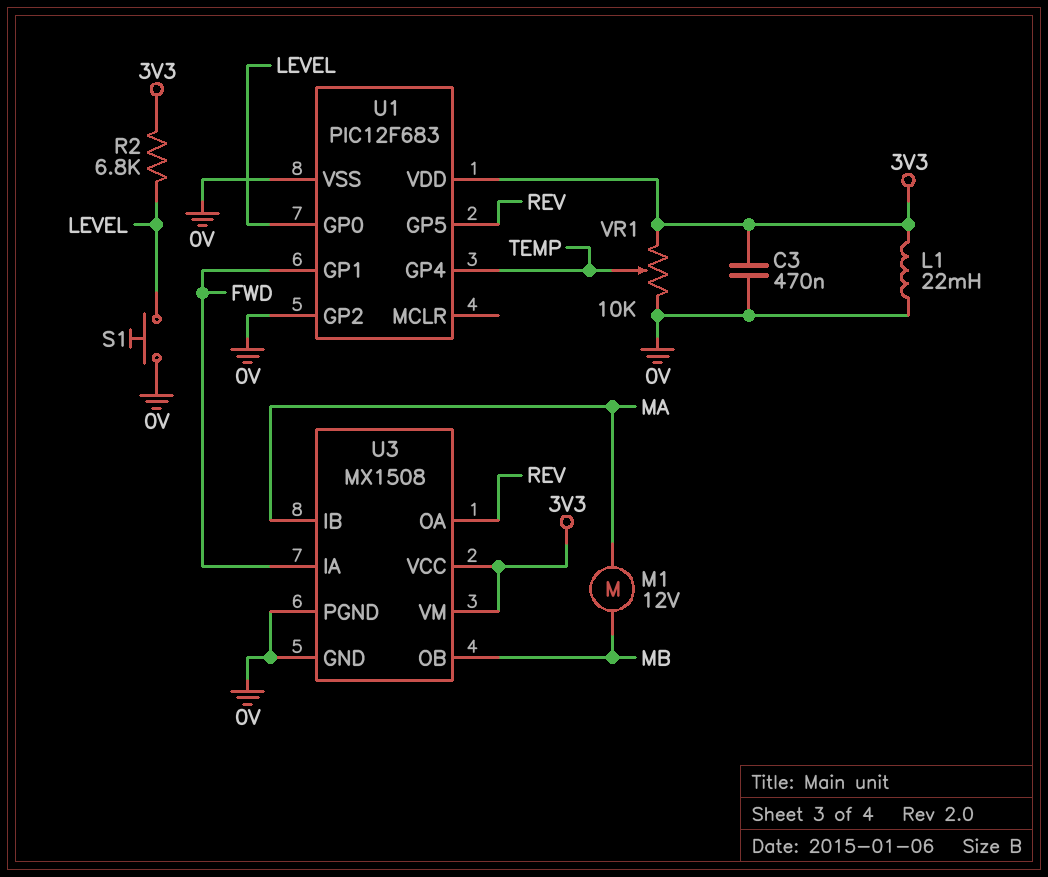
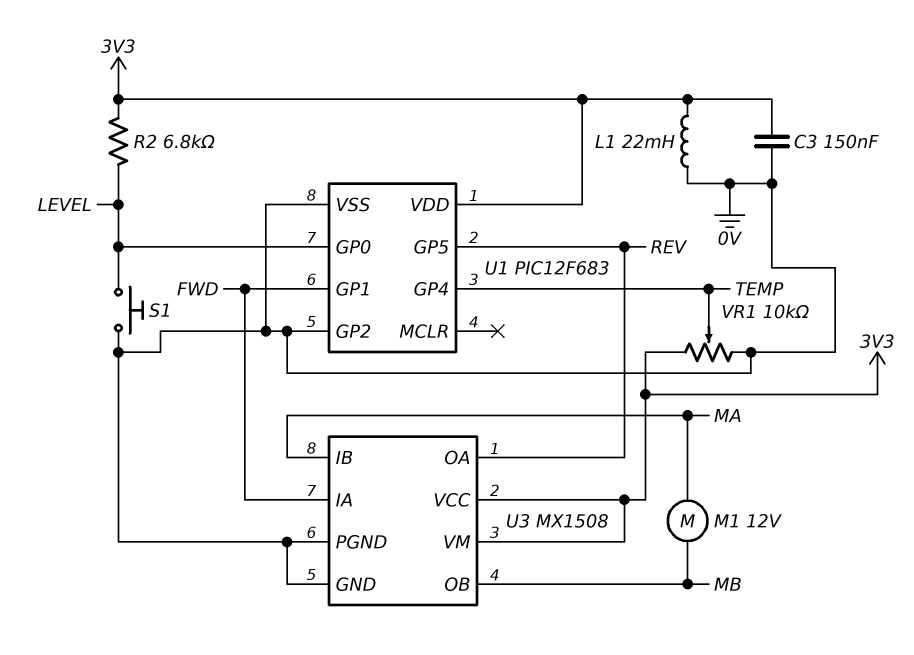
C3: 470nF (0V, 3V3) -> 150nF (0V, 3V3)

